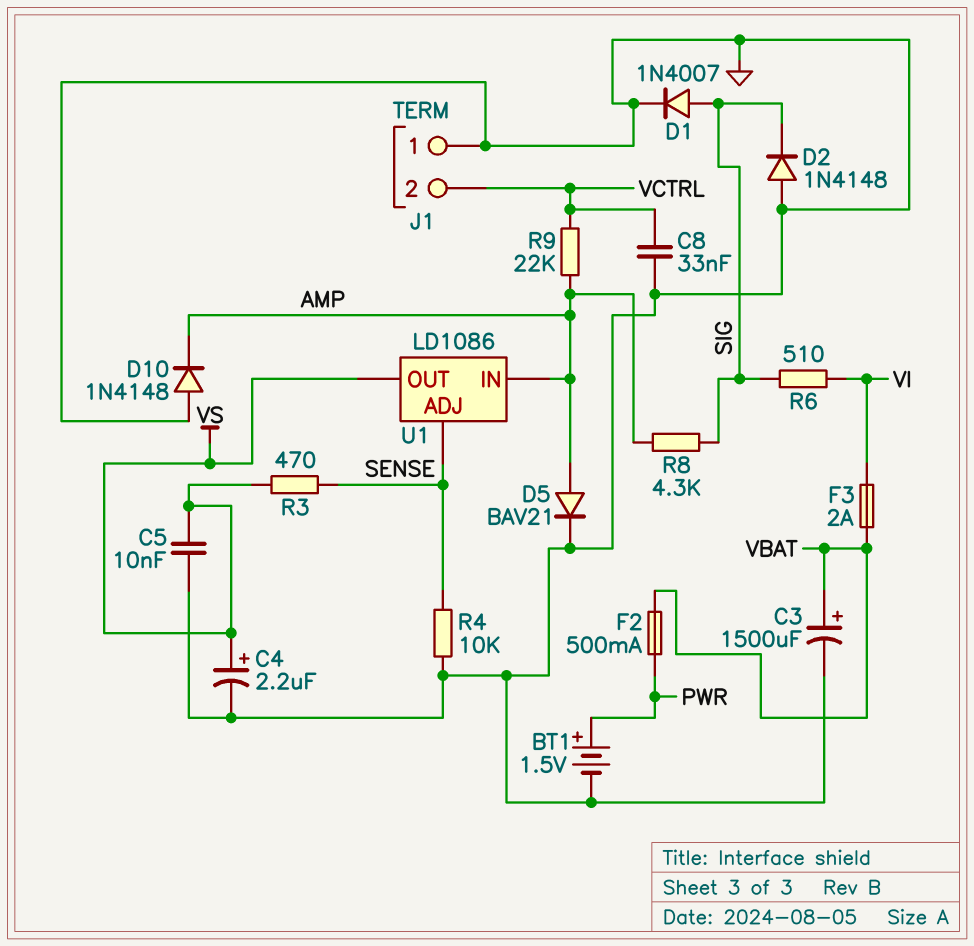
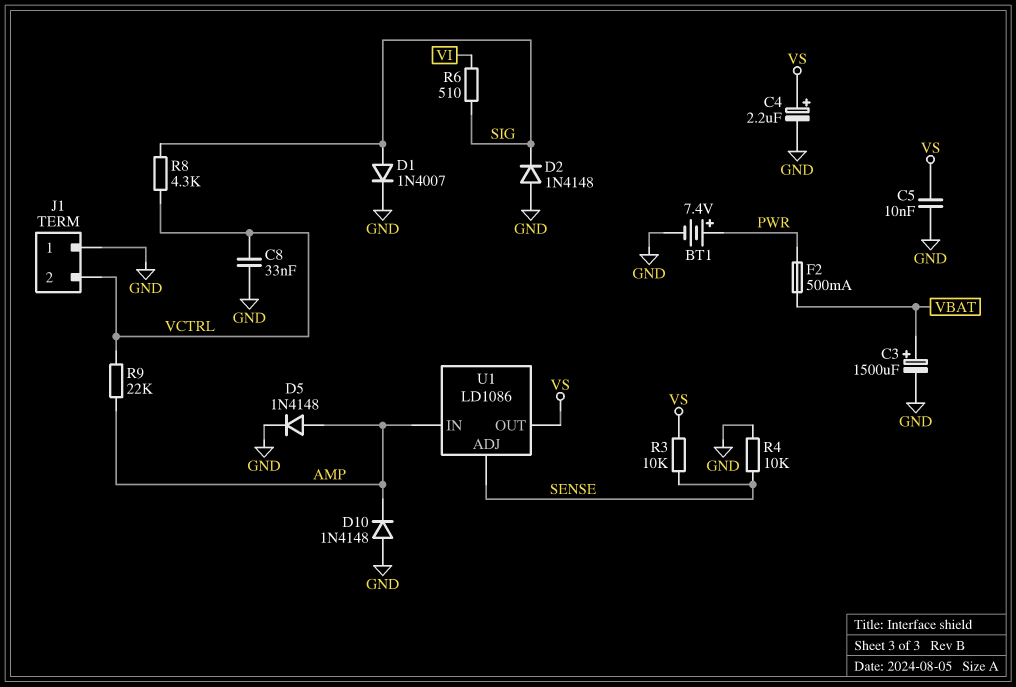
BT1: 1.5V (plus PWR, minus GND) -> 7.4V (plus PWR, minus GND)
D5: diode BAV21 (A AMP, K GND) -> diode 1N4148 (A AMP, K GND)
F3: 2A (VBAT, VI) -> none
R3: 470 (SENSE, VS) -> 10k (SENSE, VS)
R8: 4.3k (AMP, SIG) -> 4.3k (SIG, VCTRL)

